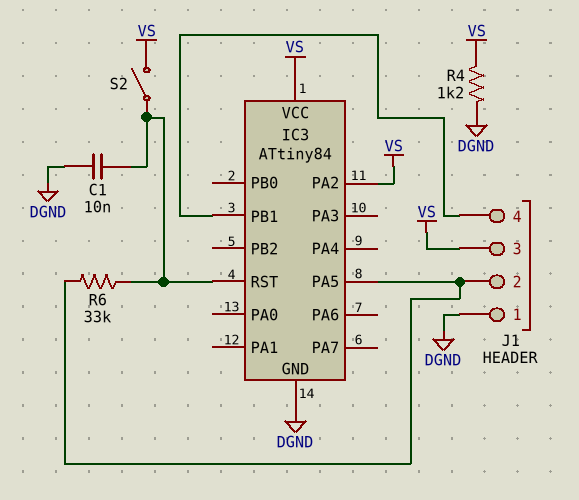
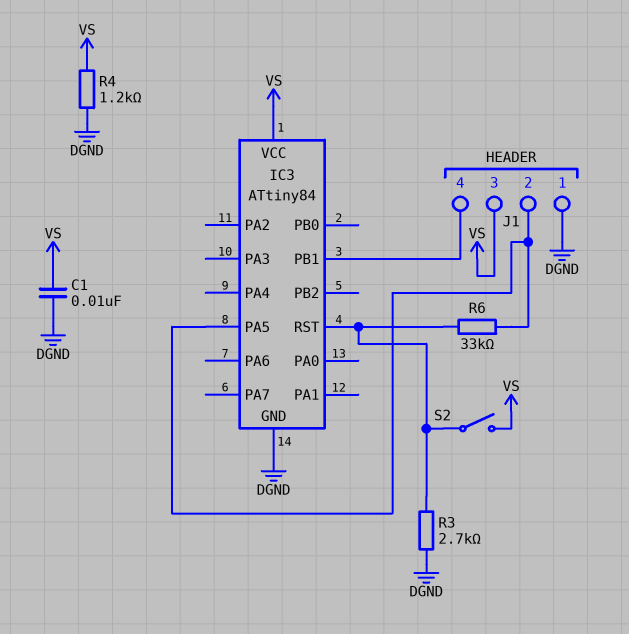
C1: 10nF (DGND, IC3/RST) -> 10nF (DGND, VS)
IC3 pin PA2: VS -> none
R3: none -> 2.7k (DGND, IC3/RST)

